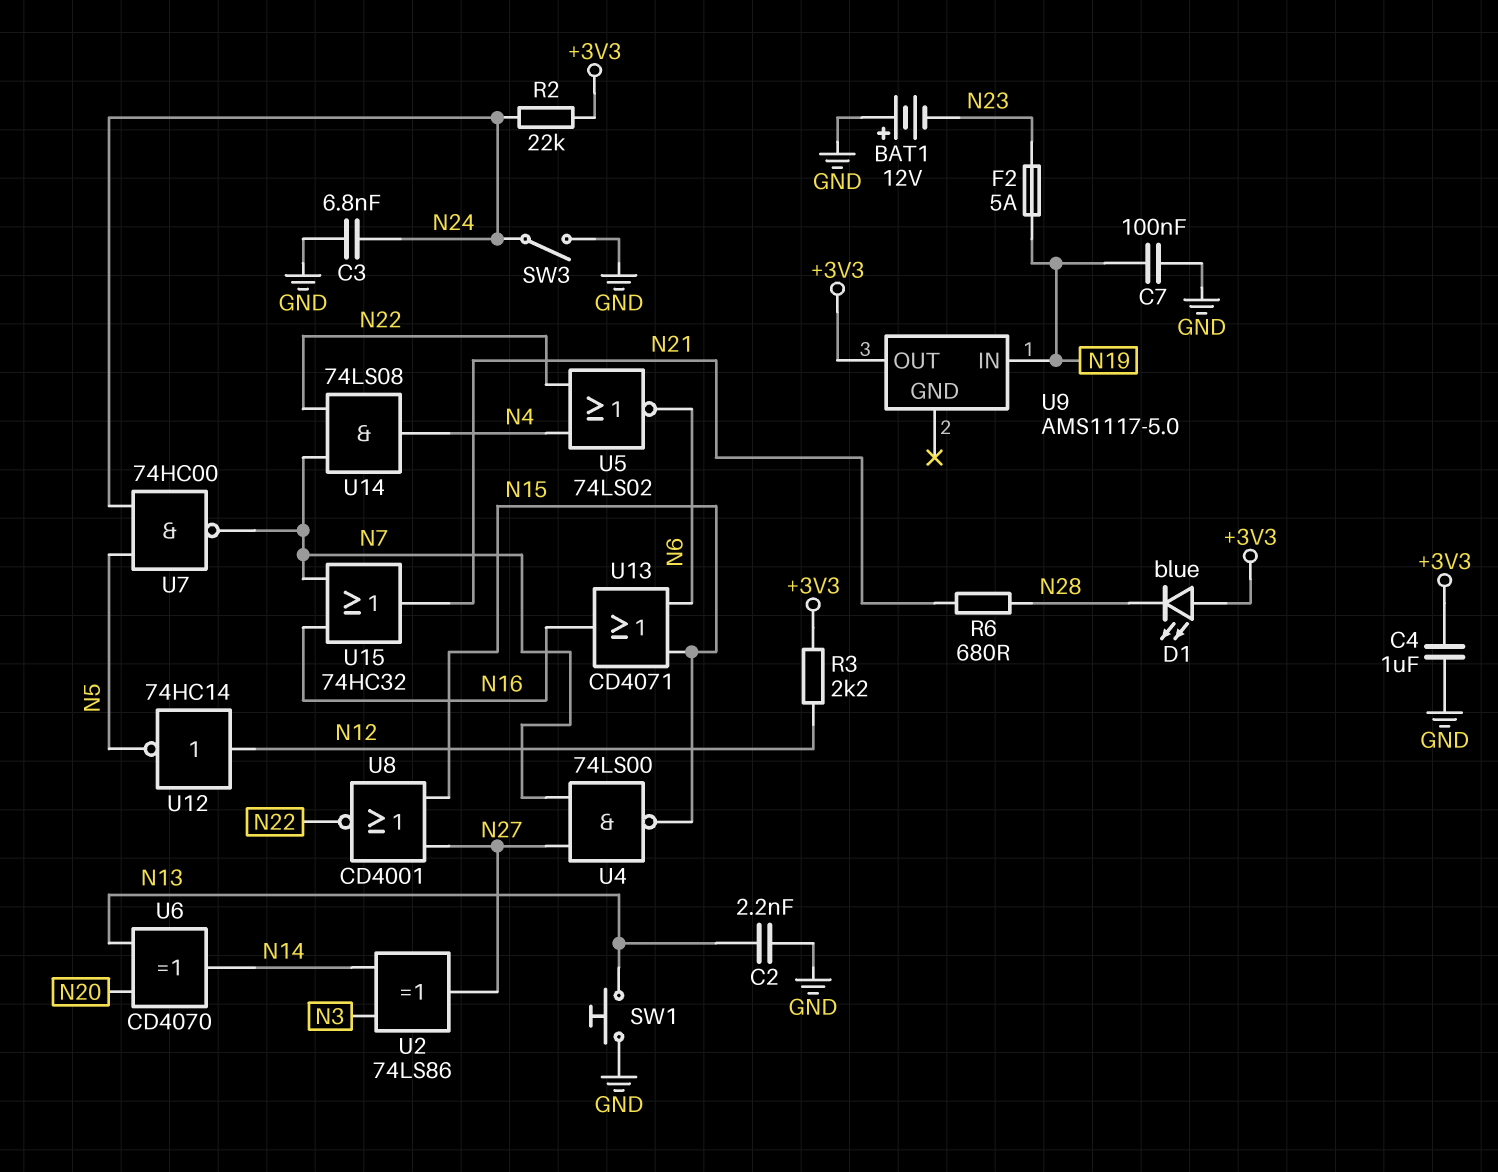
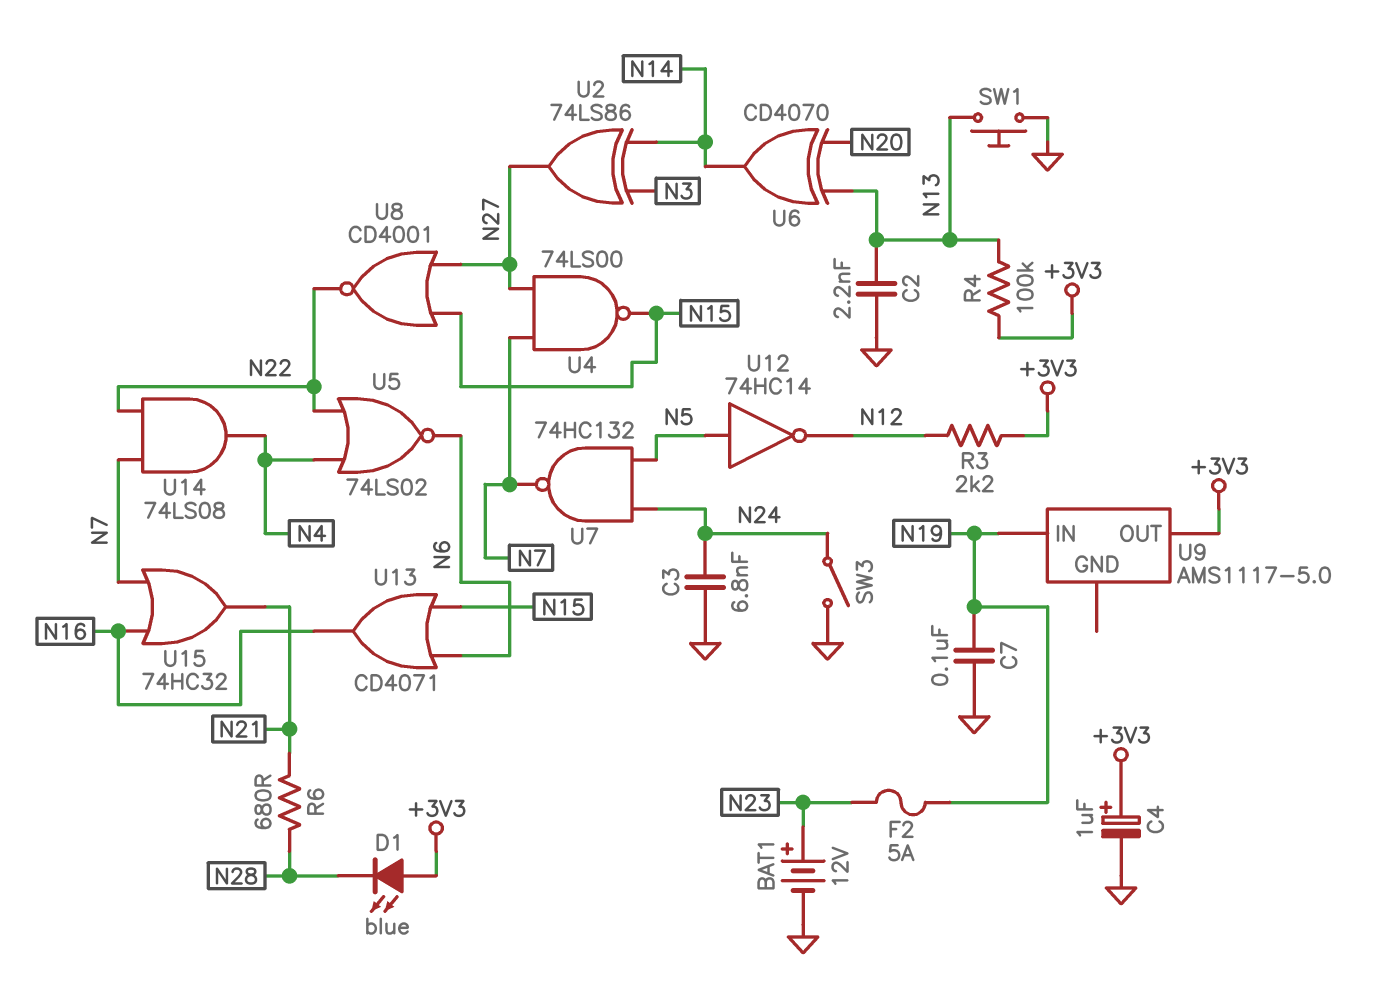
BAT1: 12V (plus GND, minus N23) -> 12V (plus N23, minus GND)
C4: 1uF (+3V3, GND) -> 1uF (plus +3V3, minus GND)
R2: 22k (+3V3, N24) -> none
R4: none -> 100k (+3V3, N13)
U7: NAND 74HC00 (in N5, in N24, out N7) -> NAND 74HC132 (in N5, in N24, out N7)
U12: NOT 74HC14 (in N12, out N5) -> NOT 74HC14 (in N5, out N12)

